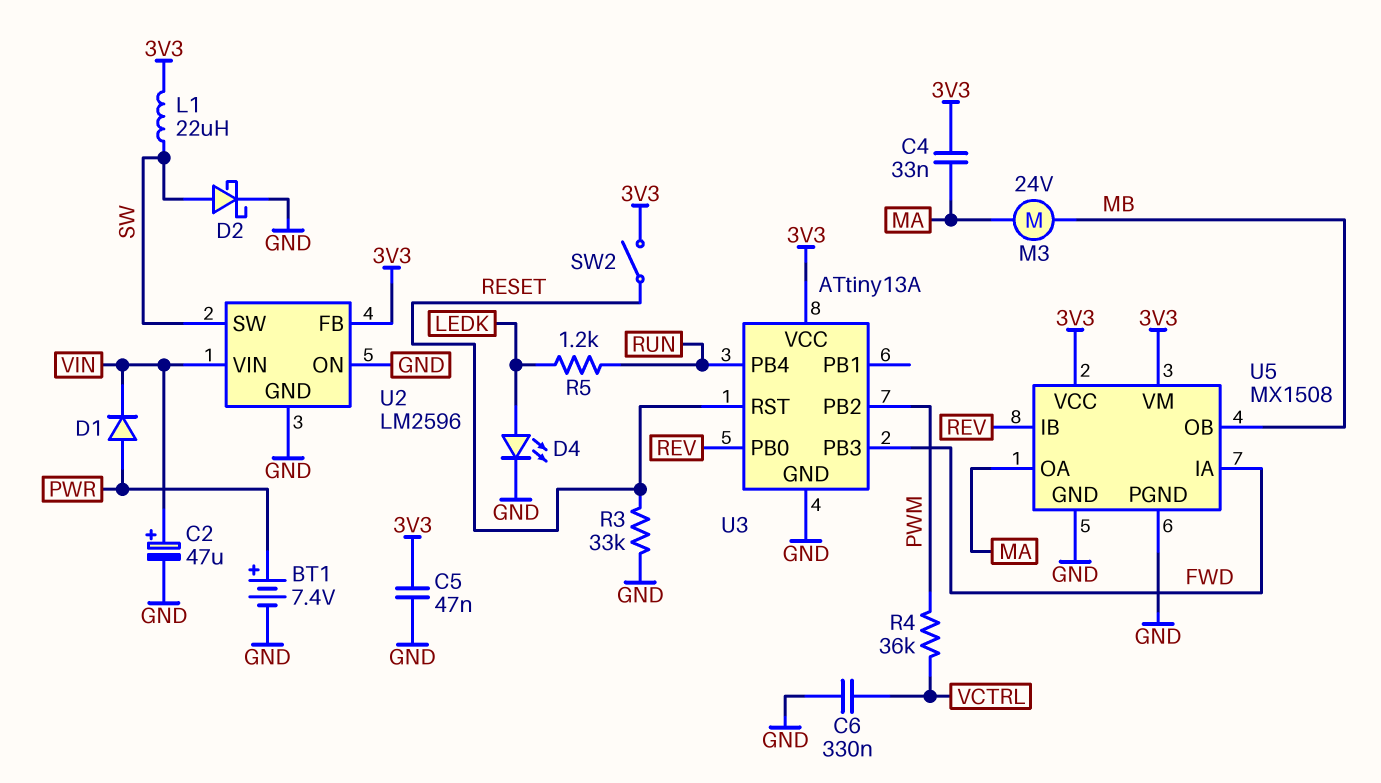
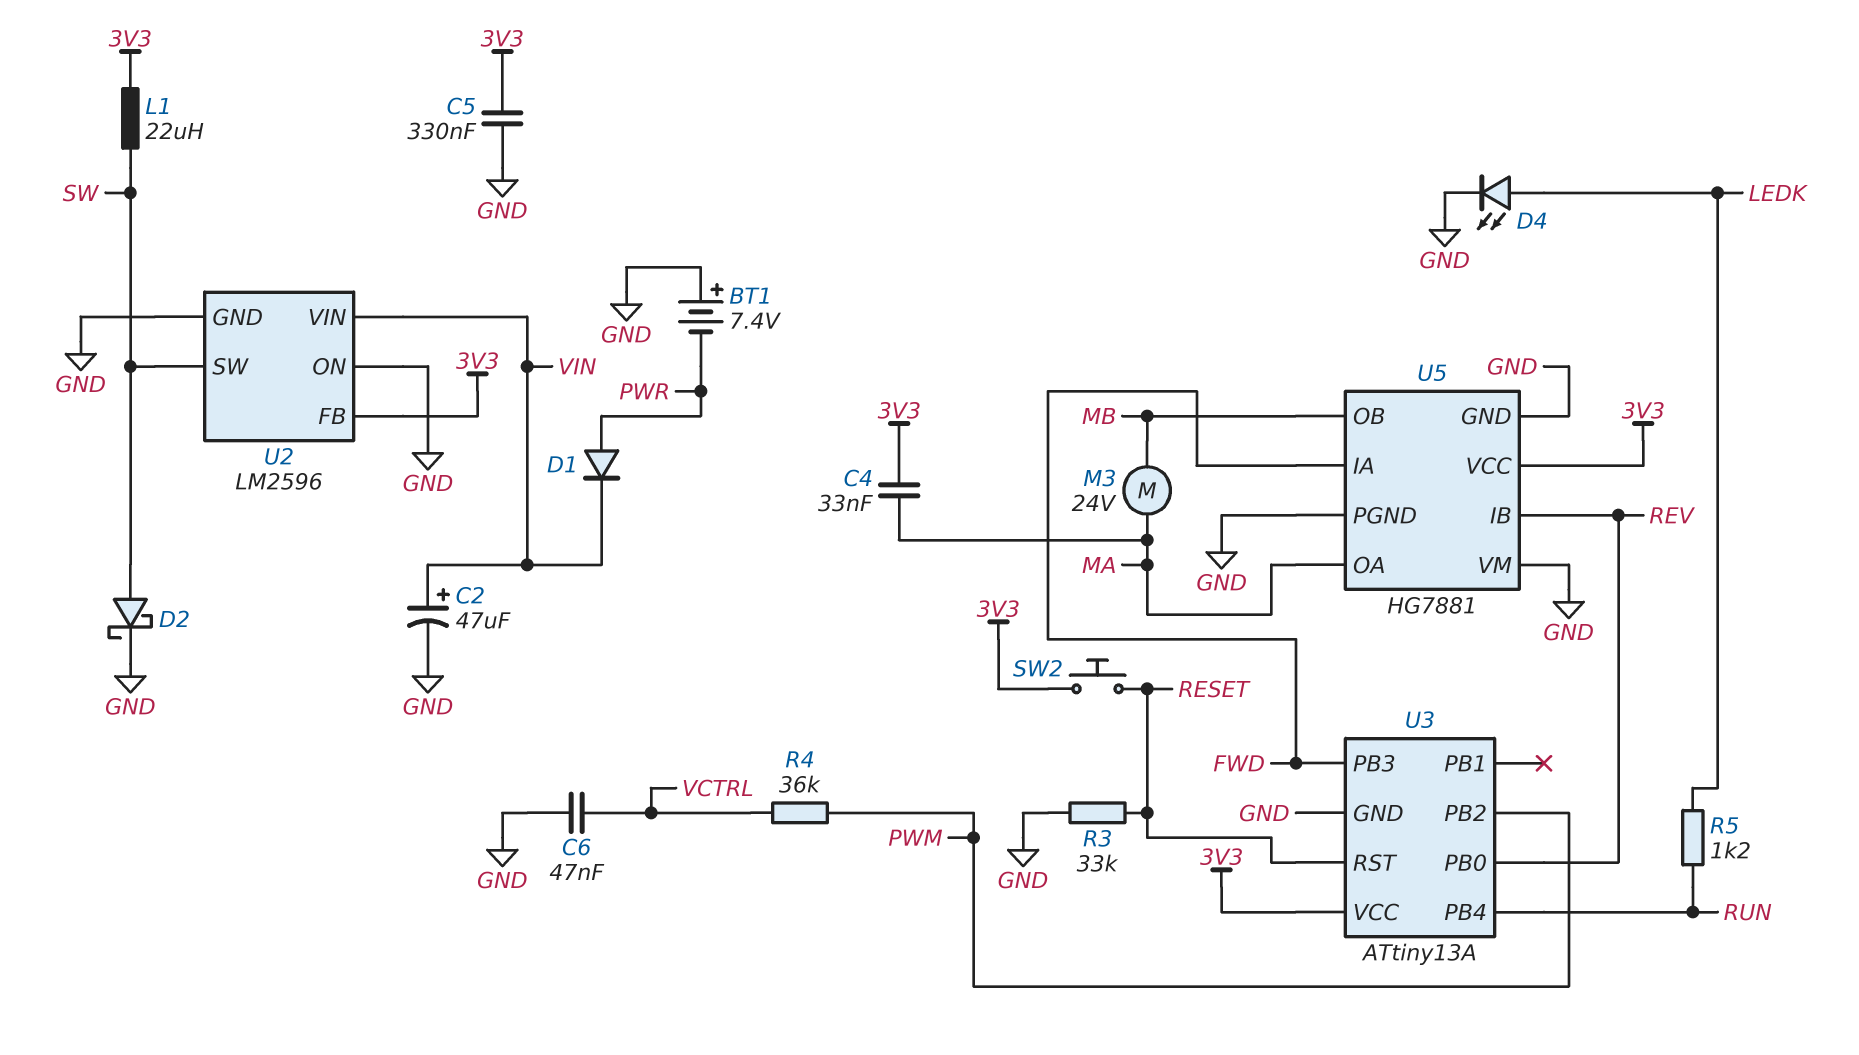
BT1: 7.4V (plus PWR, minus GND) -> 7.4V (plus GND, minus PWR)
C5: 47nF (3V3, GND) -> 330nF (3V3, GND)
C6: 330nF (GND, VCTRL) -> 47nF (GND, VCTRL)
SW2: switch (3V3, RESET) -> button (3V3, RESET)
U5: MX1508 -> HG7881
U5 pin VM: 3V3 -> GND

